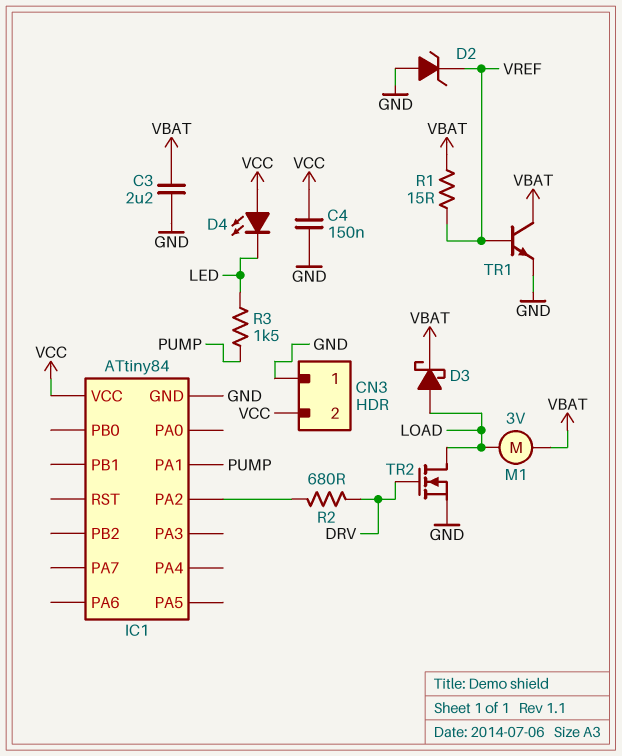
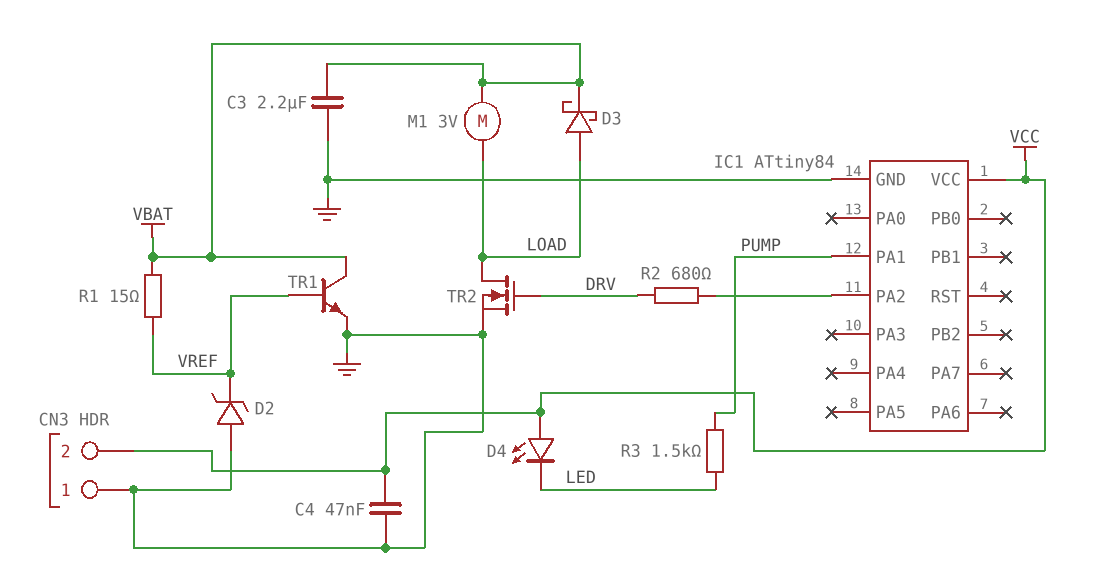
C4: 150nF (GND, VCC) -> 47nF (GND, VCC)

